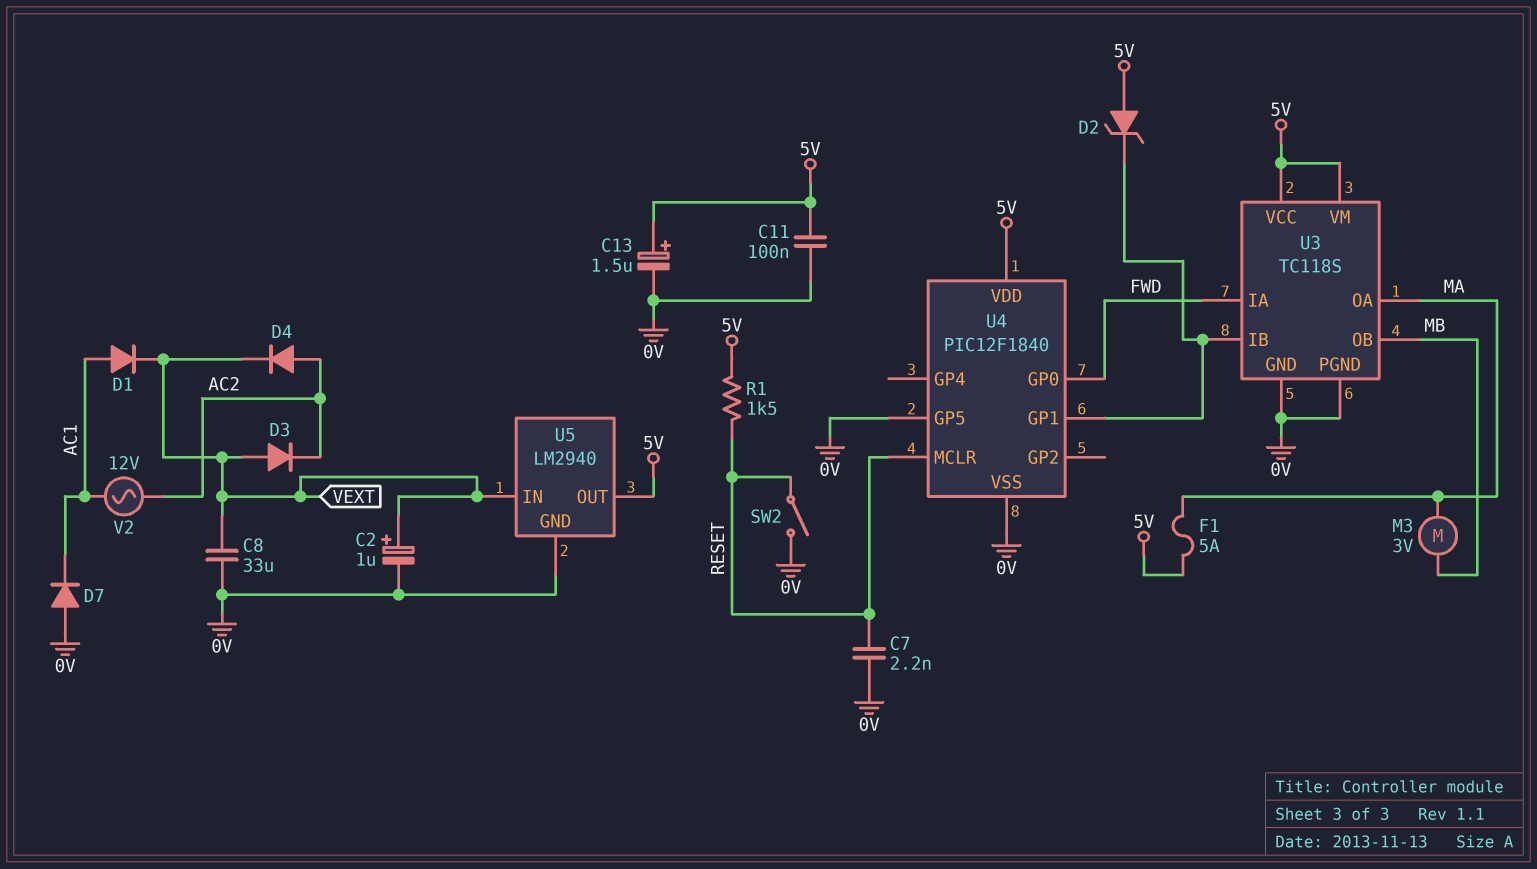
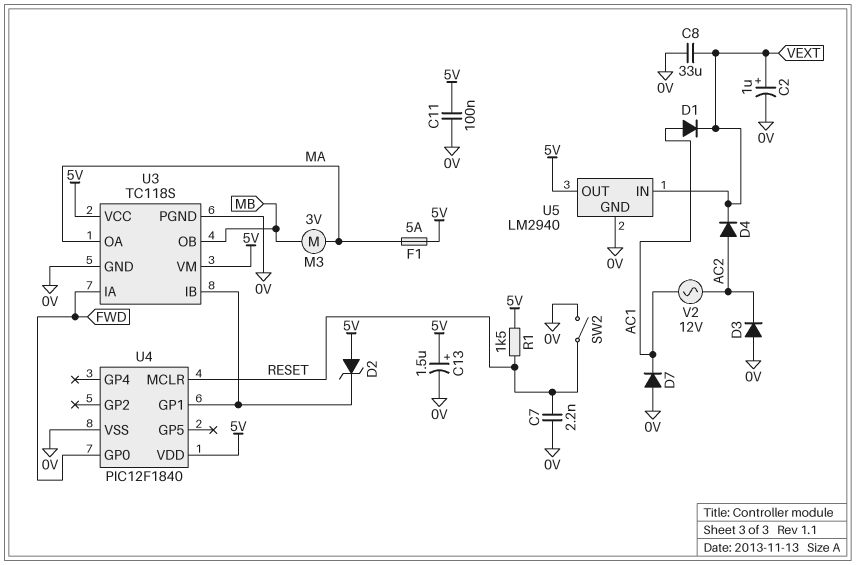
D3: diode (A VEXT, K AC2) -> diode (A 0V, K AC2)
U4 pin GP5: 0V -> none

